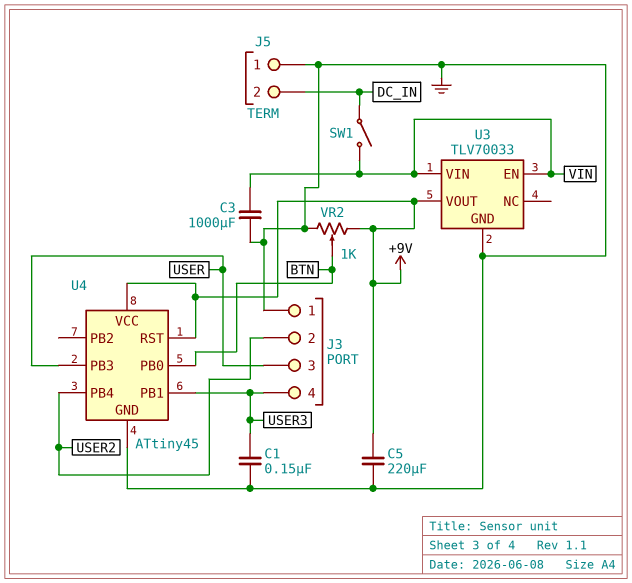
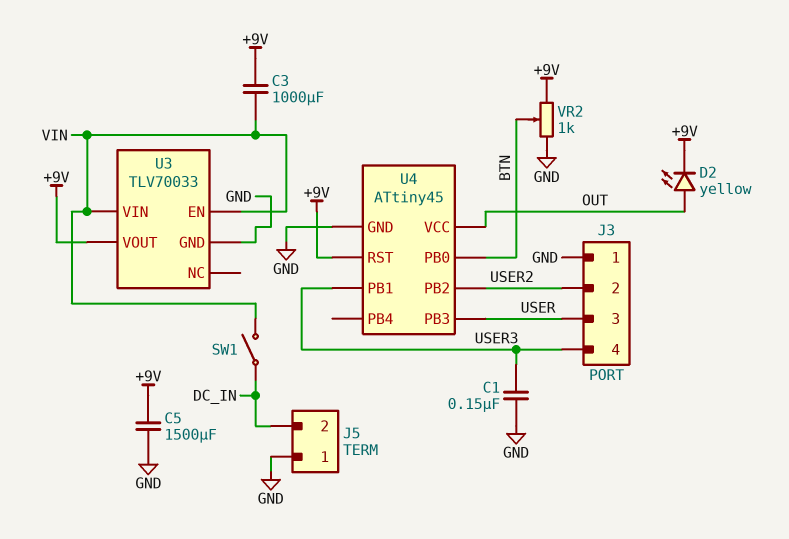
C3: 1000uF (GND, VIN) -> 1000uF (+9V, VIN)
C5: 220uF (+9V, GND) -> 1500uF (+9V, GND)
D2: none -> LED yellow (A OUT, K +9V)
U4 pin PB2: none -> USER2
U4 pin PB4: USER2 -> none
U4 pin VCC: +9V -> OUT

